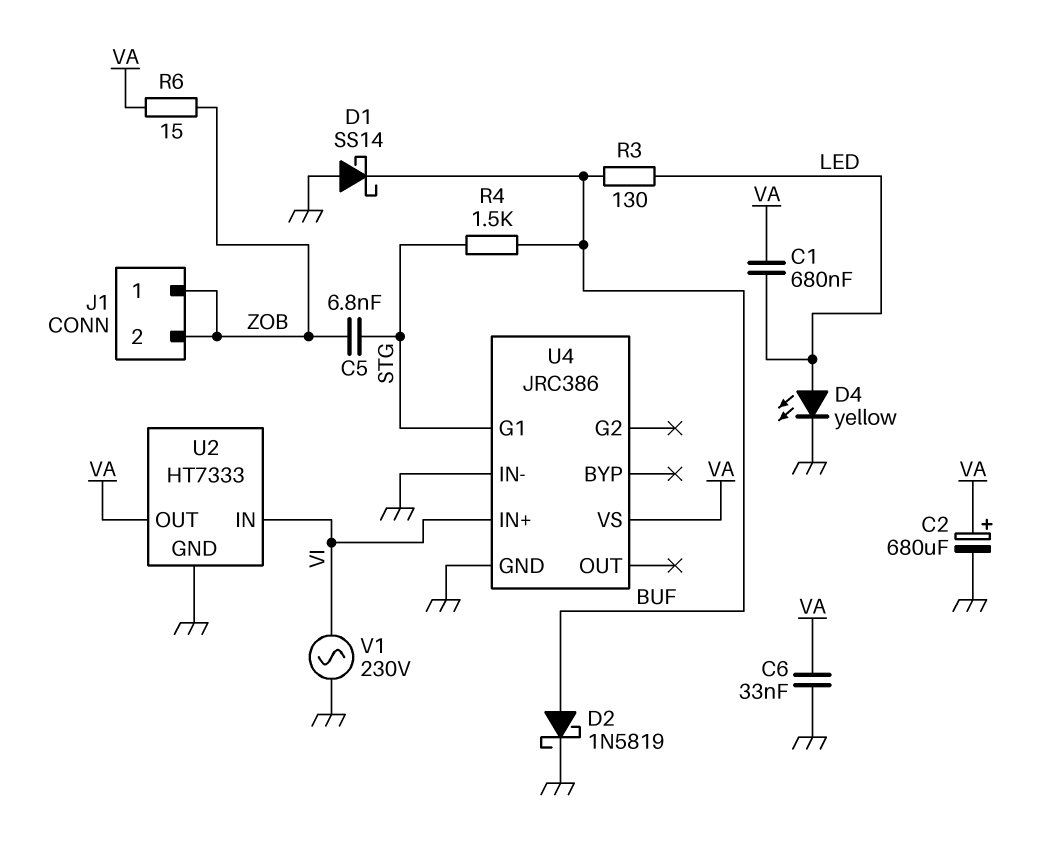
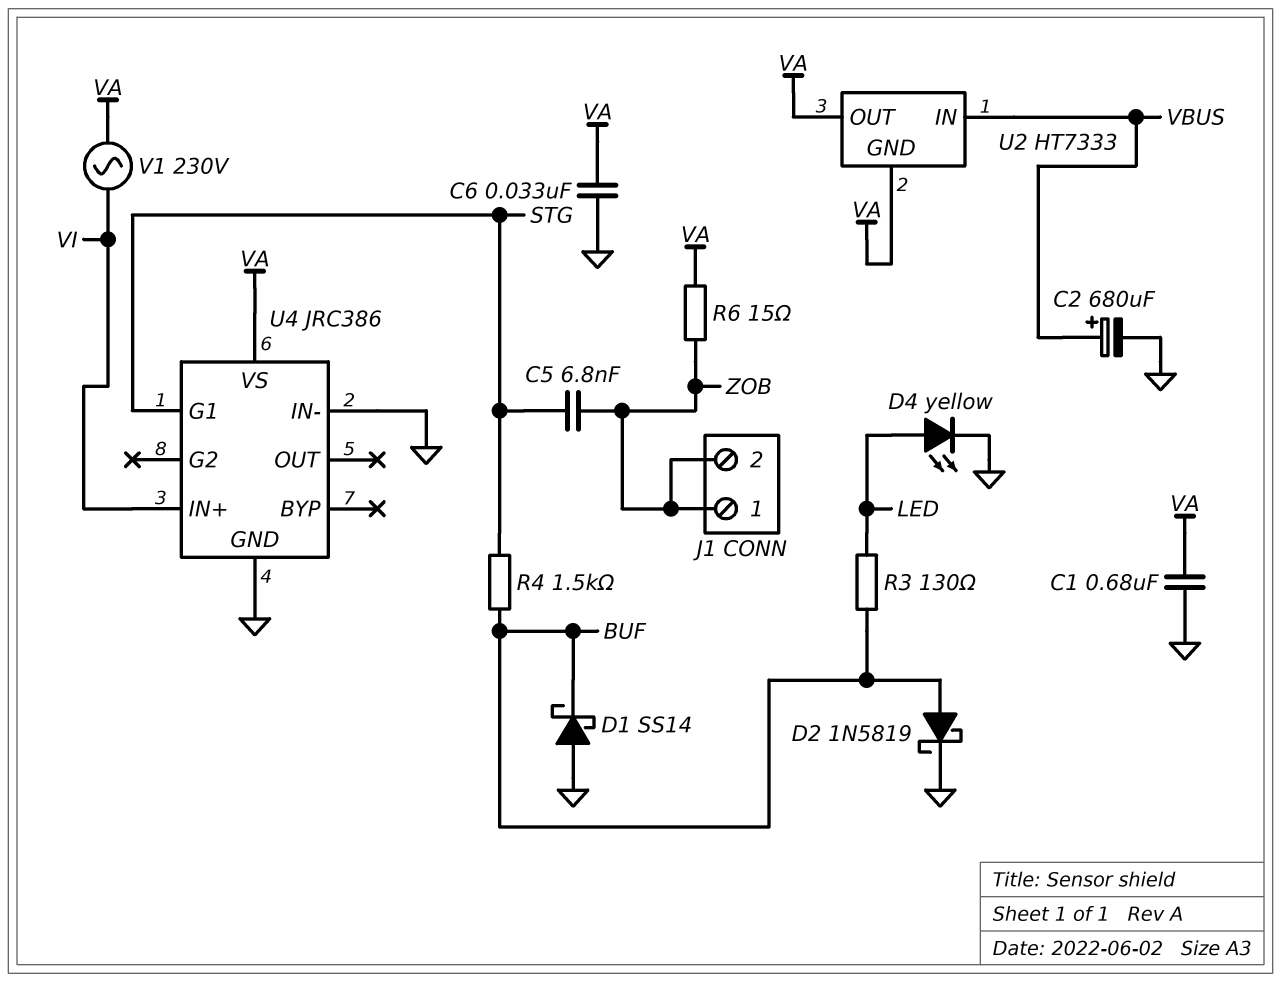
C1: 680nF (LED, VA) -> 680nF (GND, VA)
C2: 680uF (plus VA, minus GND) -> 680uF (plus VBUS, minus GND)
U2 pin GND: GND -> VA
U2 pin IN: VI -> VBUS
V1: AC 230V (GND, VI) -> AC 230V (VA, VI)

